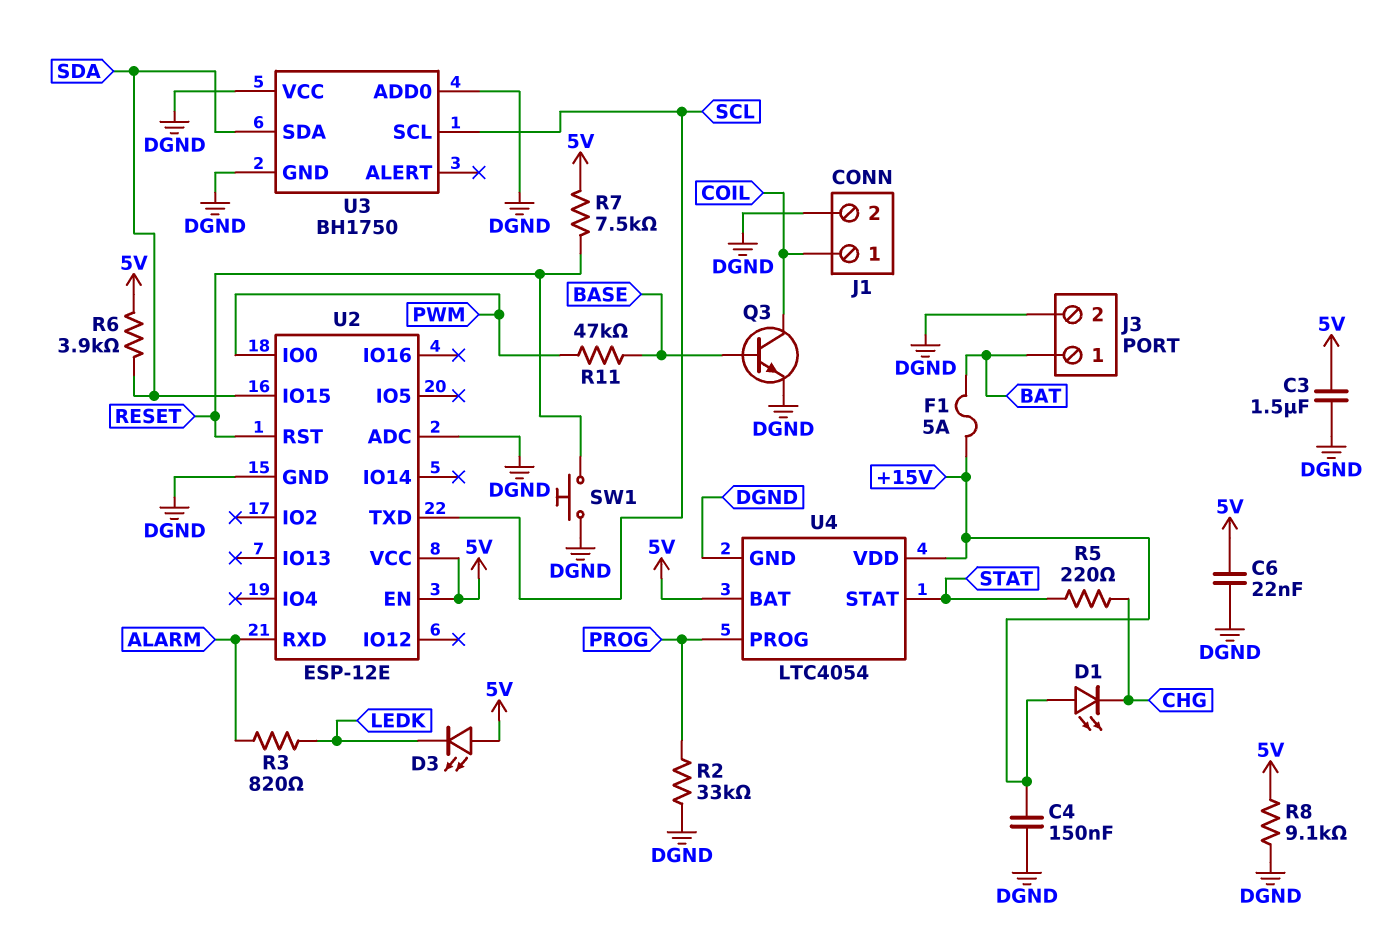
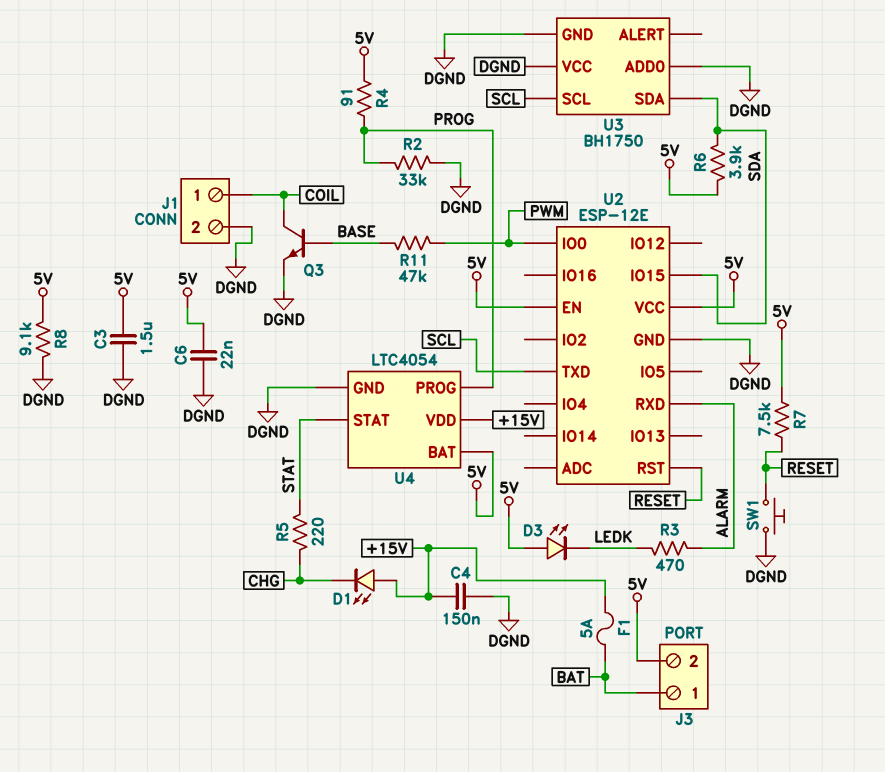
J3 pin 2: DGND -> 5V
R3: 820 (ALARM, LEDK) -> 470 (ALARM, LEDK)
R4: none -> 91 (5V, PROG)
U2 pin ADC: DGND -> none

